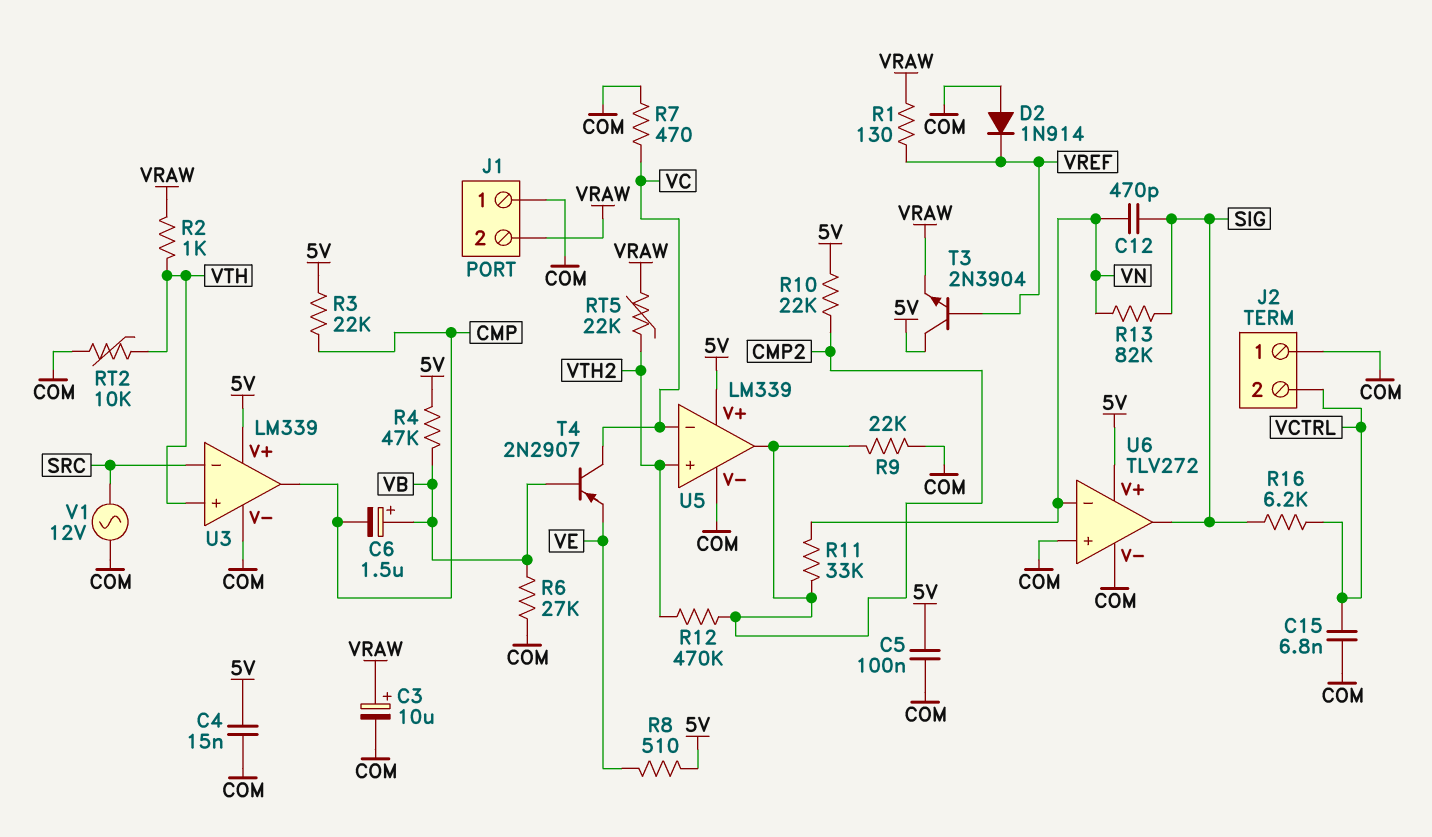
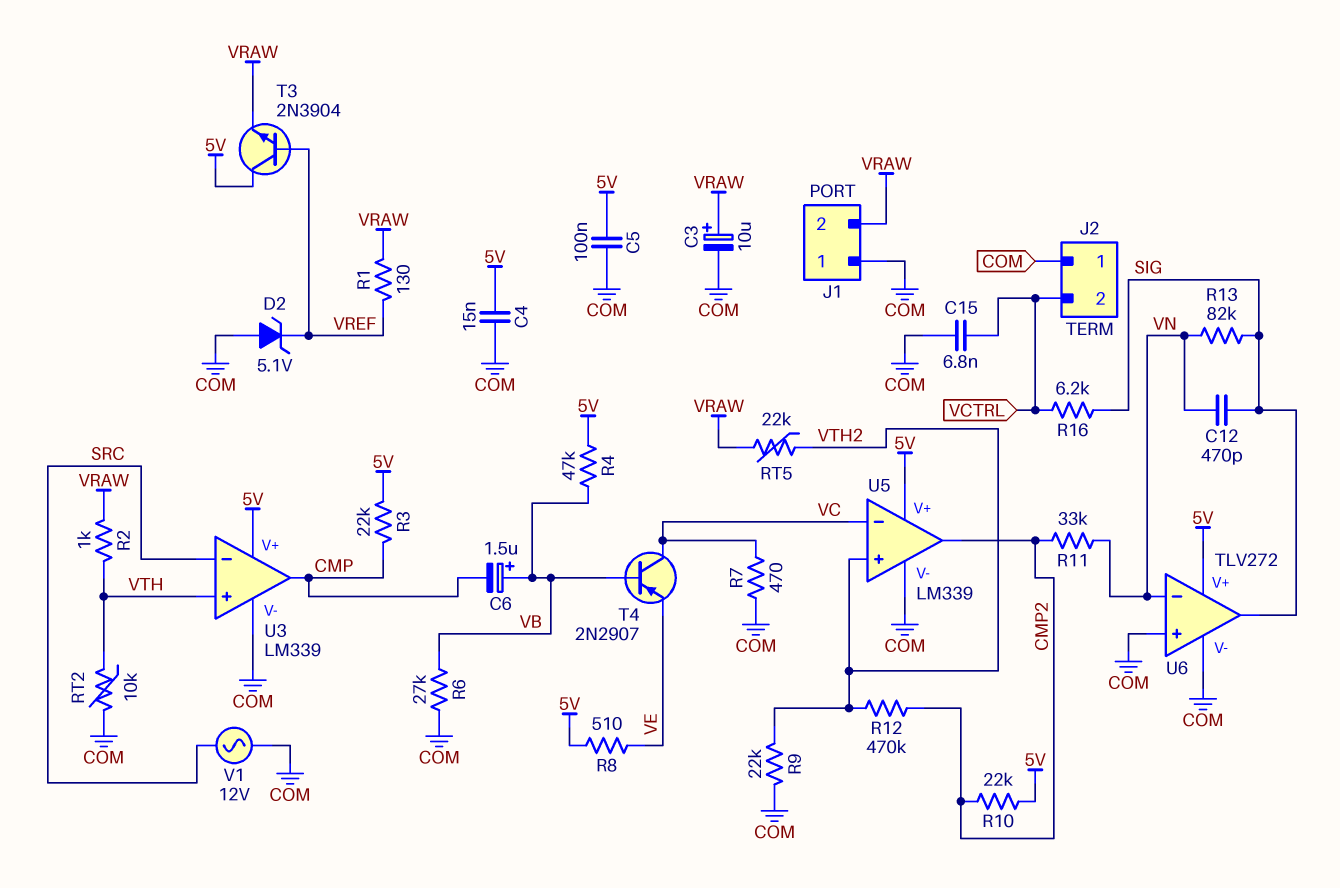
D2: diode 1N914 (A COM, K VREF) -> zener 5.1V (A COM, K VREF)
R9: 22k (CMP2, COM) -> 22k (COM, VTH2)

